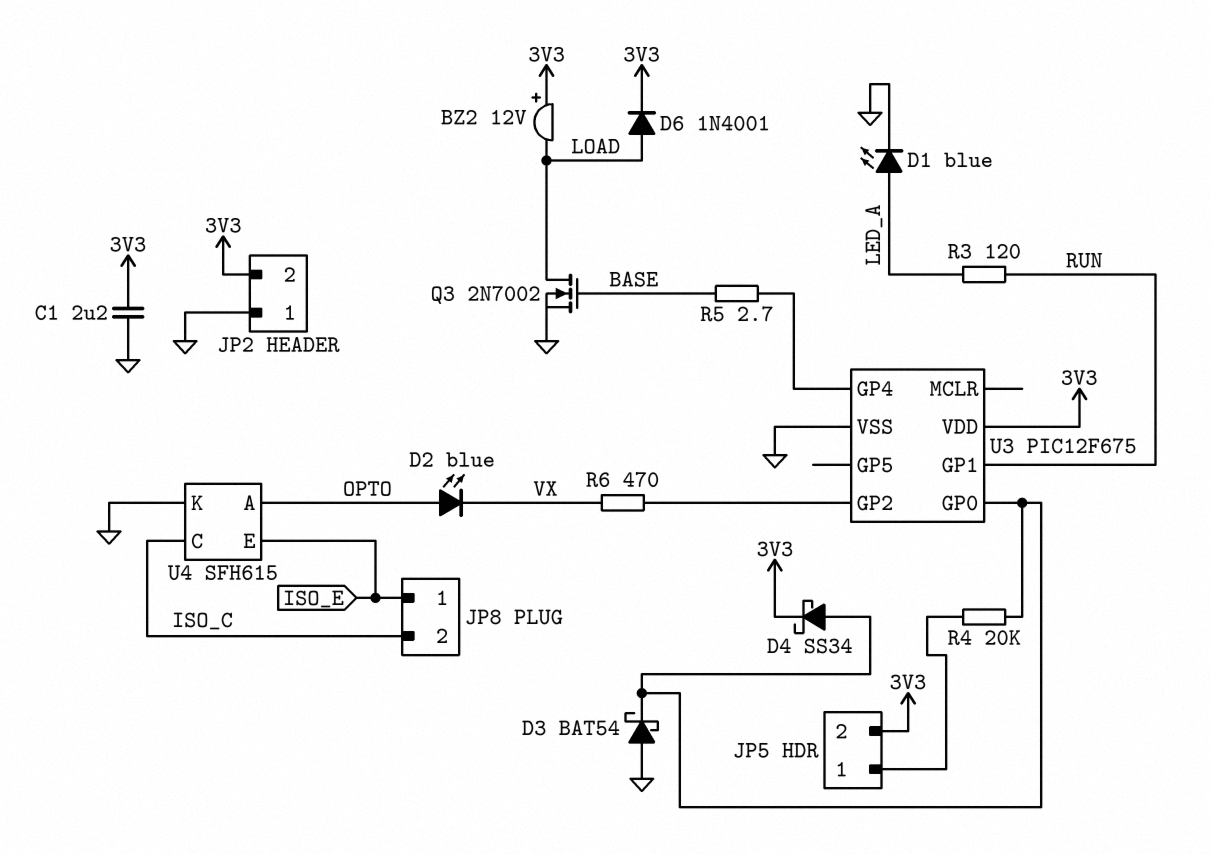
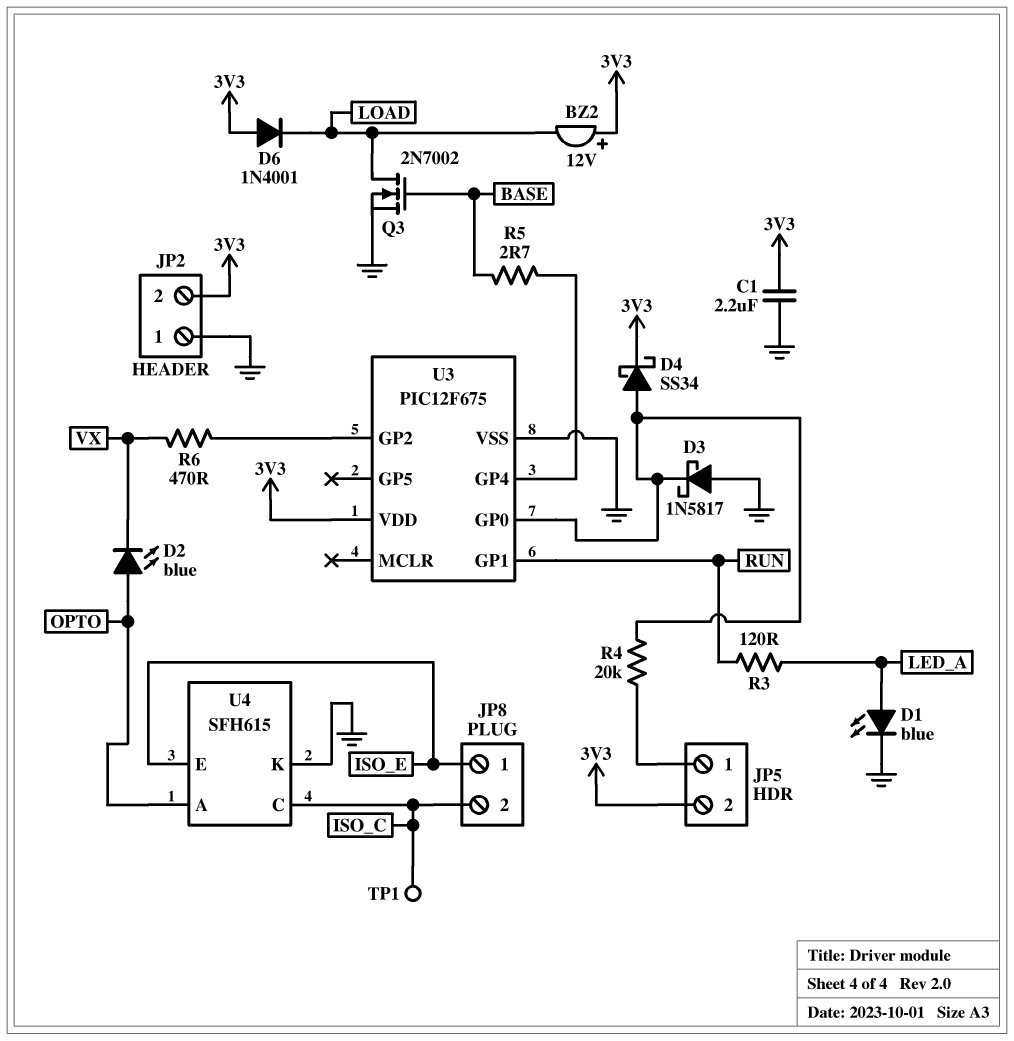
D3: schottky BAT54 (A GND, K U3/GP0) -> schottky 1N5817 (A GND, K U3/GP0)
D6: diode 1N4001 (A LOAD, K 3V3) -> diode 1N4001 (A 3V3, K LOAD)
TP1: none -> test point (ISO_C)

